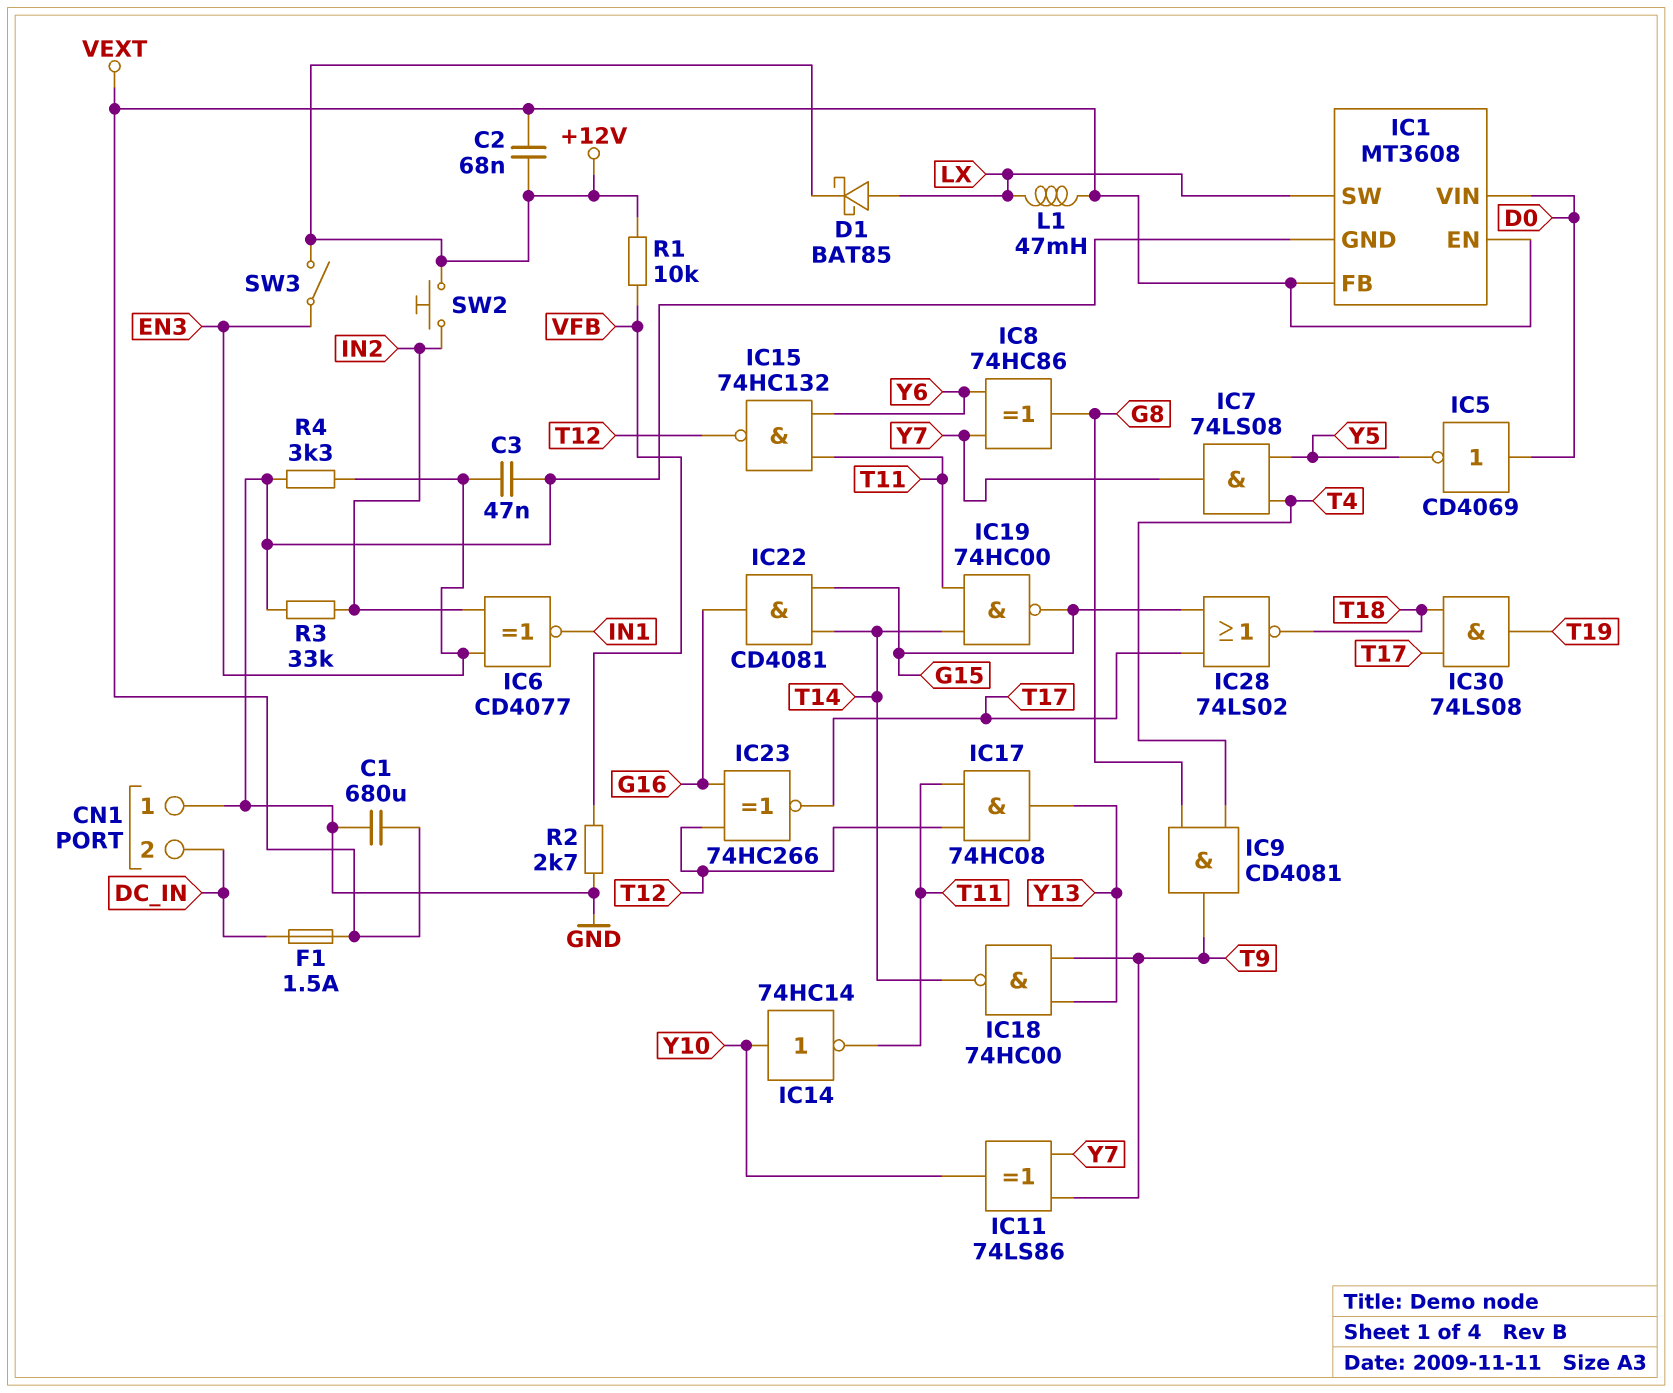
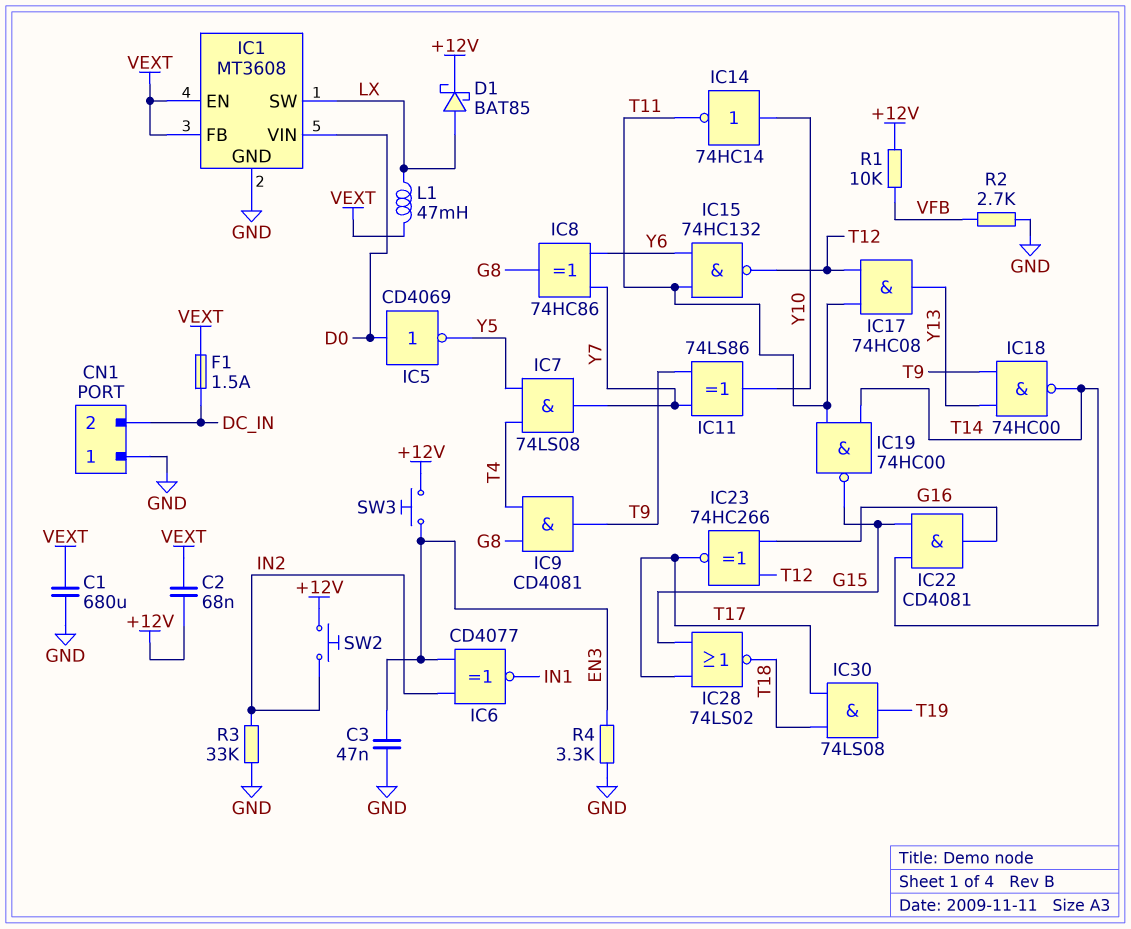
SW3: switch (+12V, EN3) -> button (+12V, EN3)

